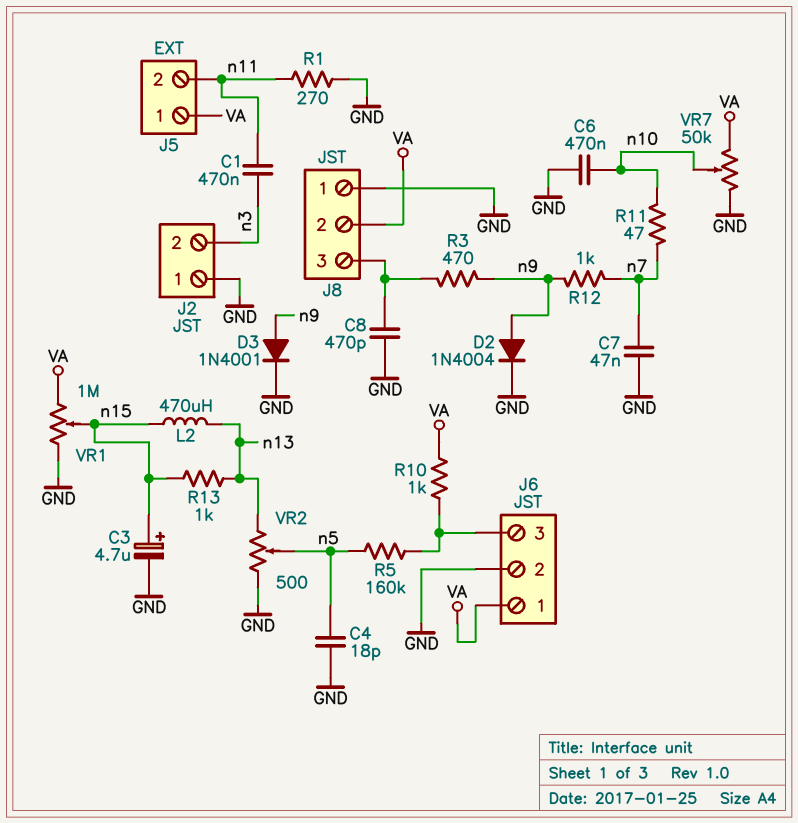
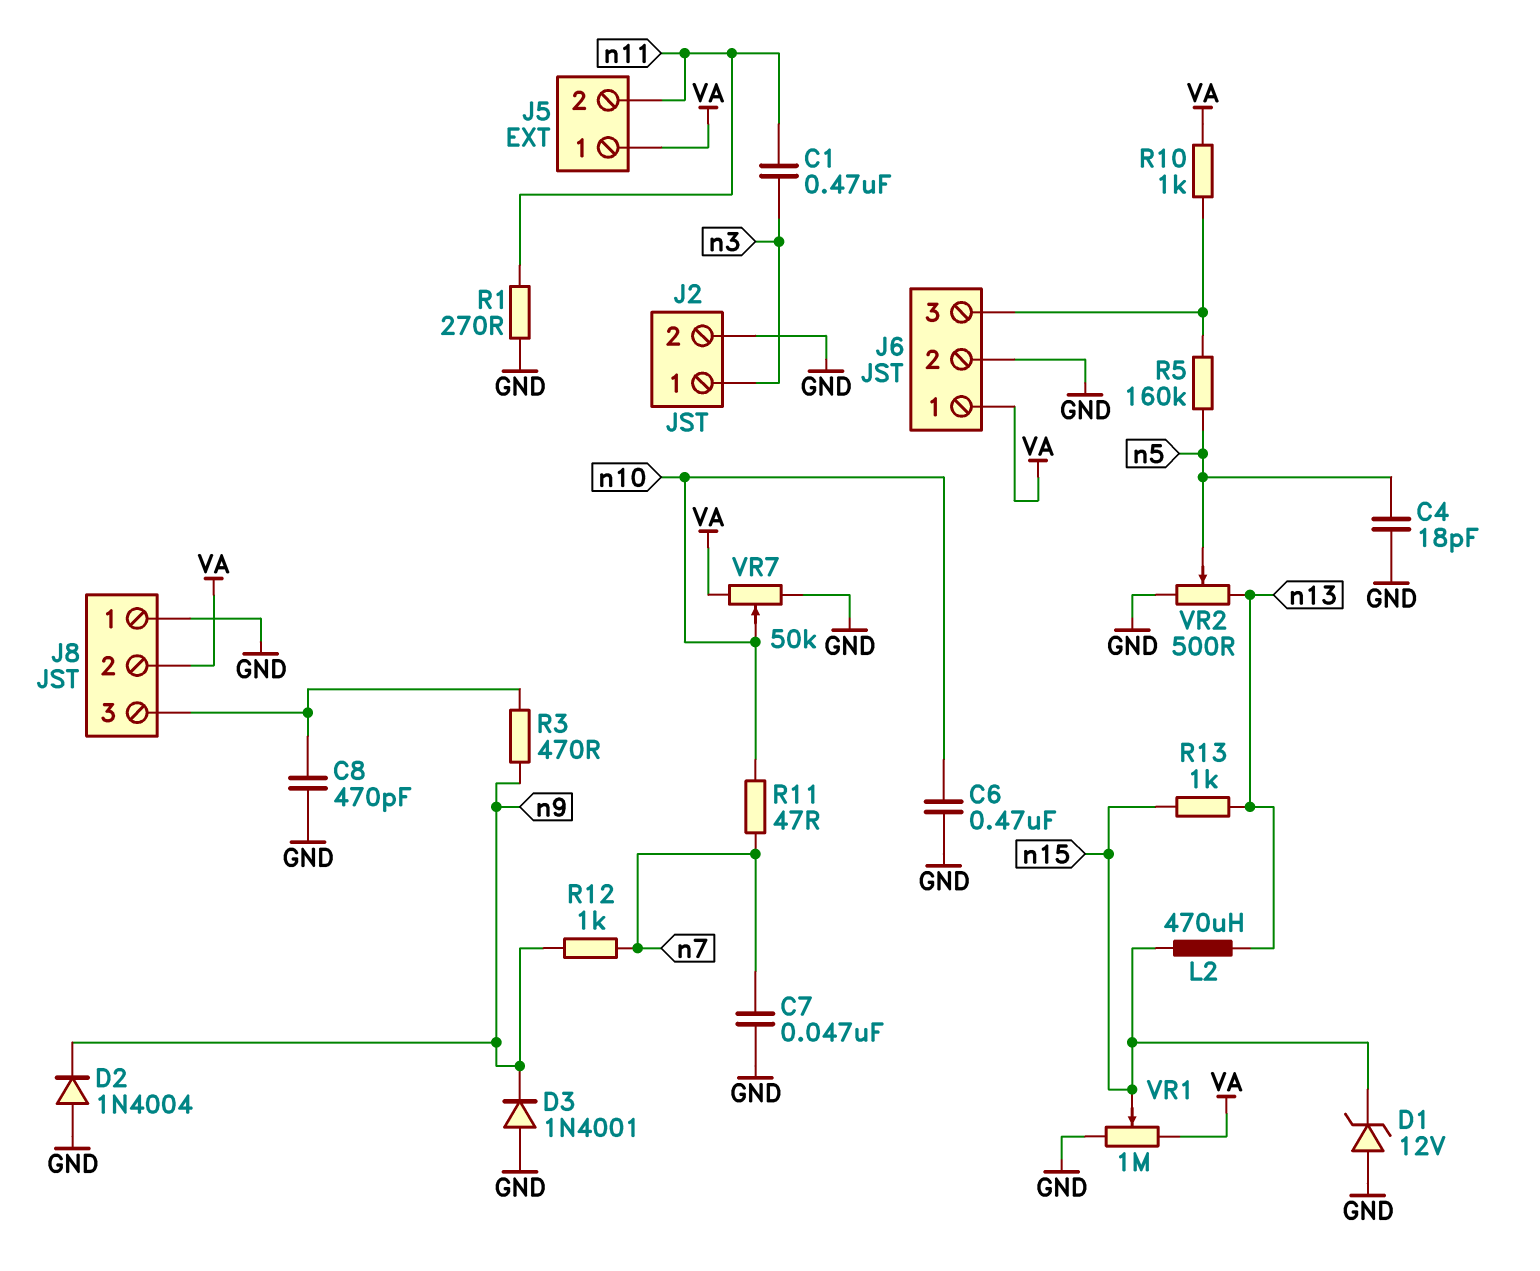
C3: 4.7uF (plus n15, minus GND) -> none
D1: none -> zener 12V (A GND, K n15)
D2: diode 1N4004 (A n9, K GND) -> diode 1N4004 (A GND, K n9)
D3: diode 1N4001 (A n9, K GND) -> diode 1N4001 (A GND, K n9)
J2 pin 1: GND -> n3
J2 pin 2: n3 -> GND

